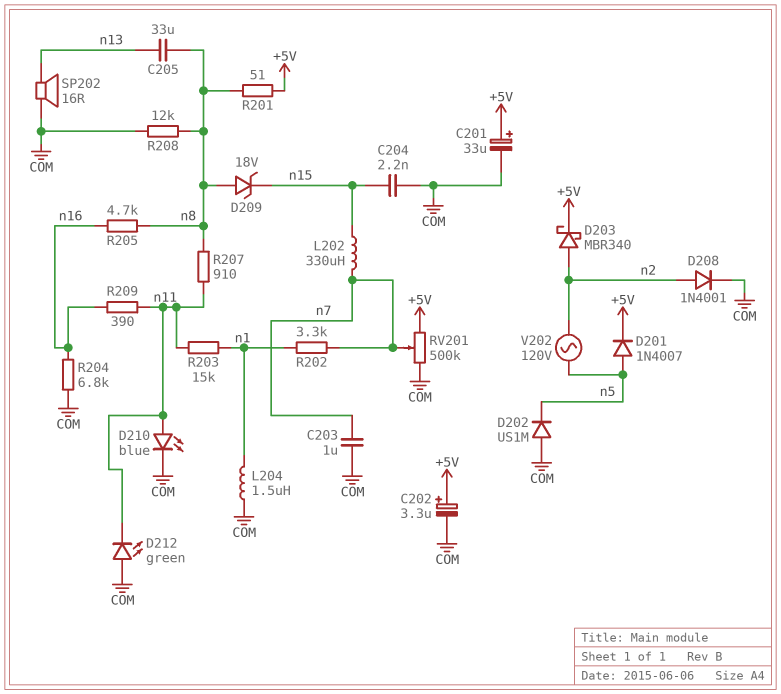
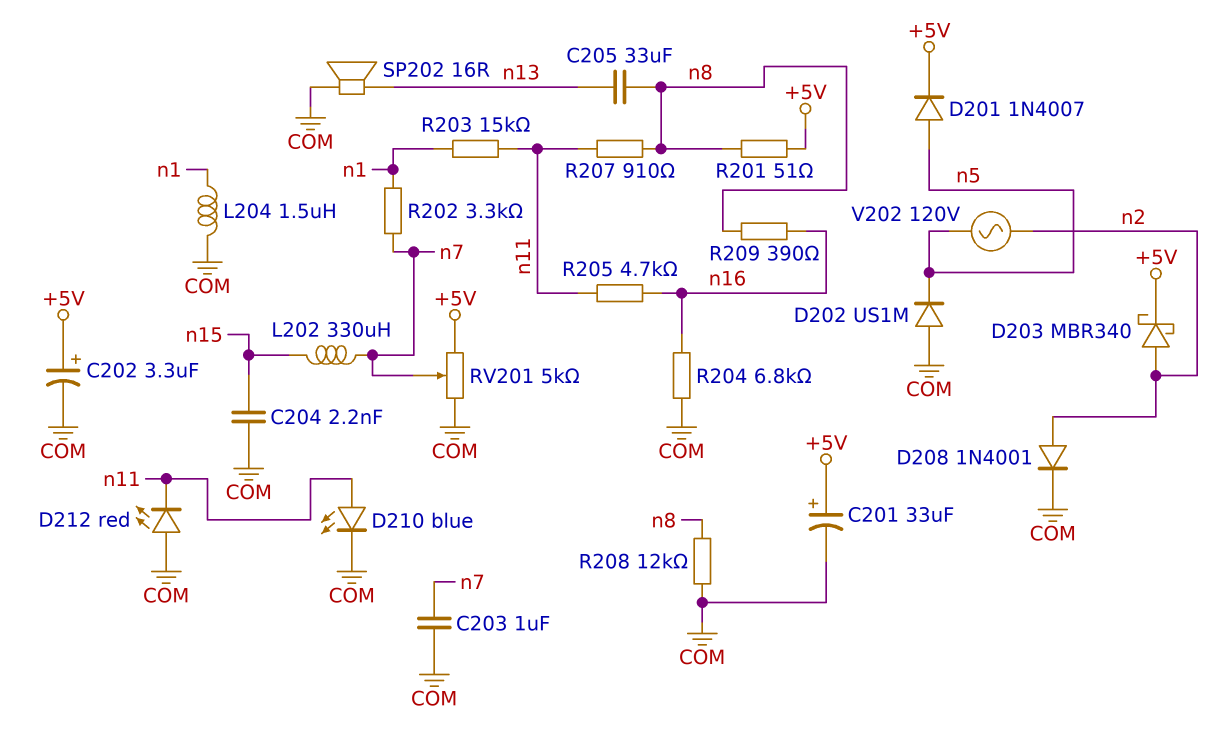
D209: zener 18V (A n8, K n15) -> none
D212: LED green (A COM, K n11) -> LED red (A COM, K n11)
R205: 4.7k (n8, n16) -> 4.7k (n11, n16)
R209: 390 (n11, n16) -> 390 (n8, n16)
RV201: 500k (+5V, COM, wiper n7) -> 5k (+5V, COM, wiper n7)

